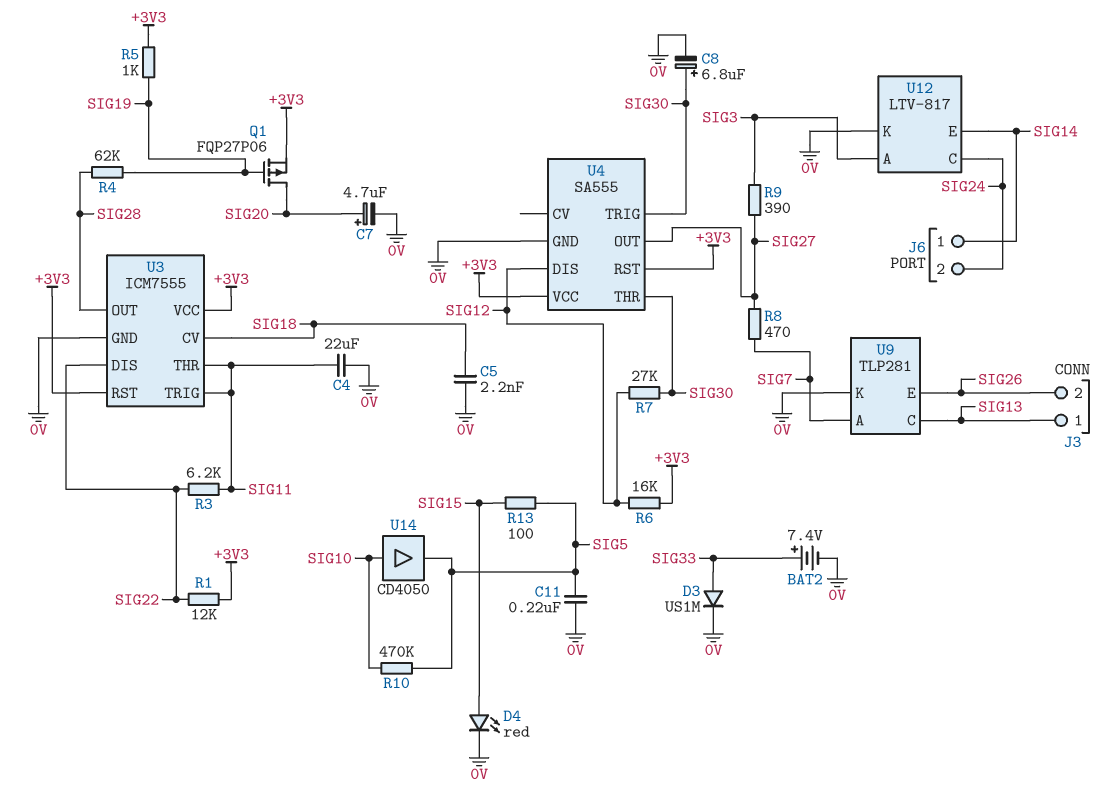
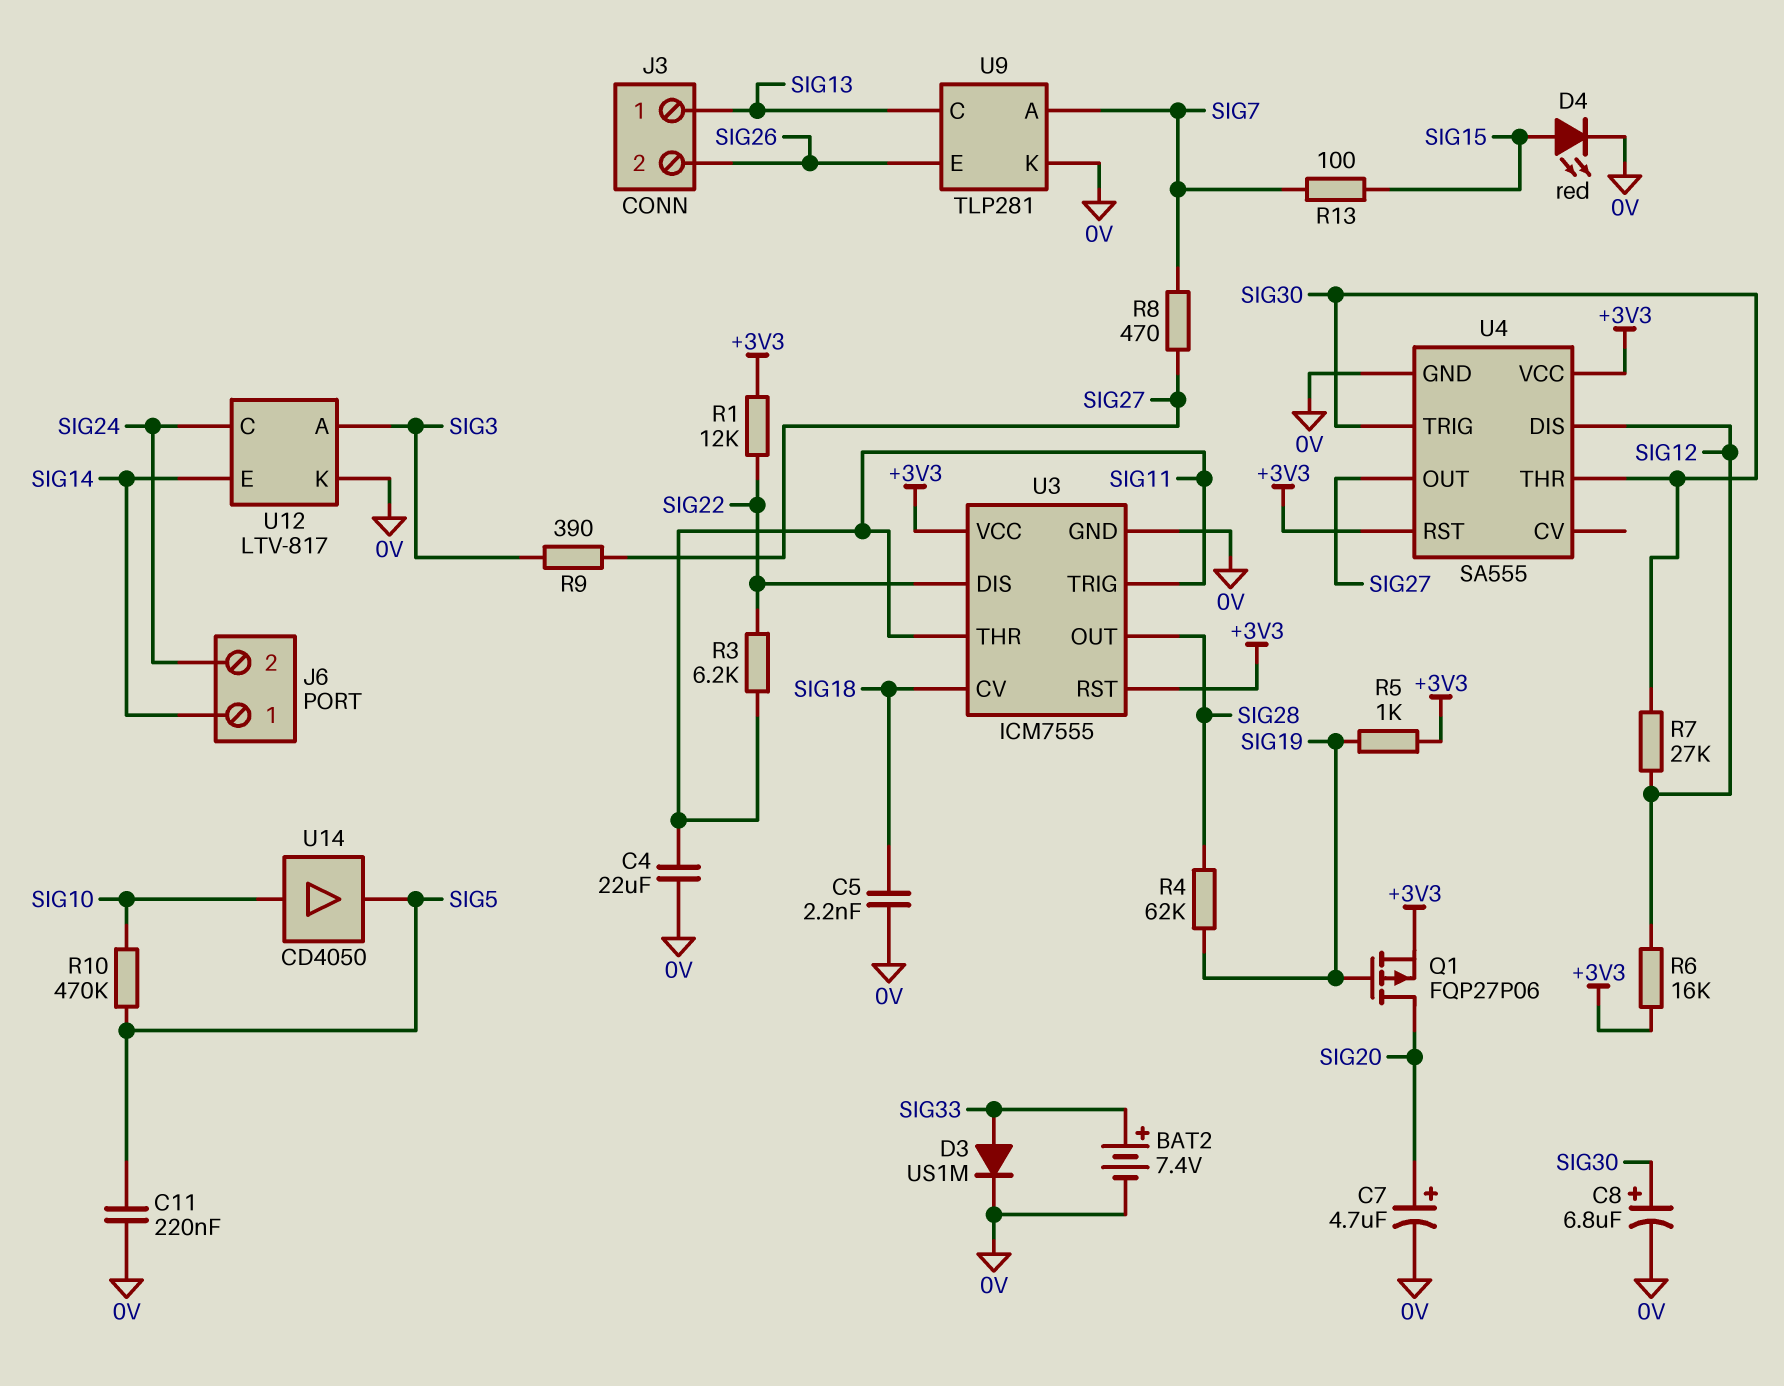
R13: 100 (SIG5, SIG15) -> 100 (SIG7, SIG15)

